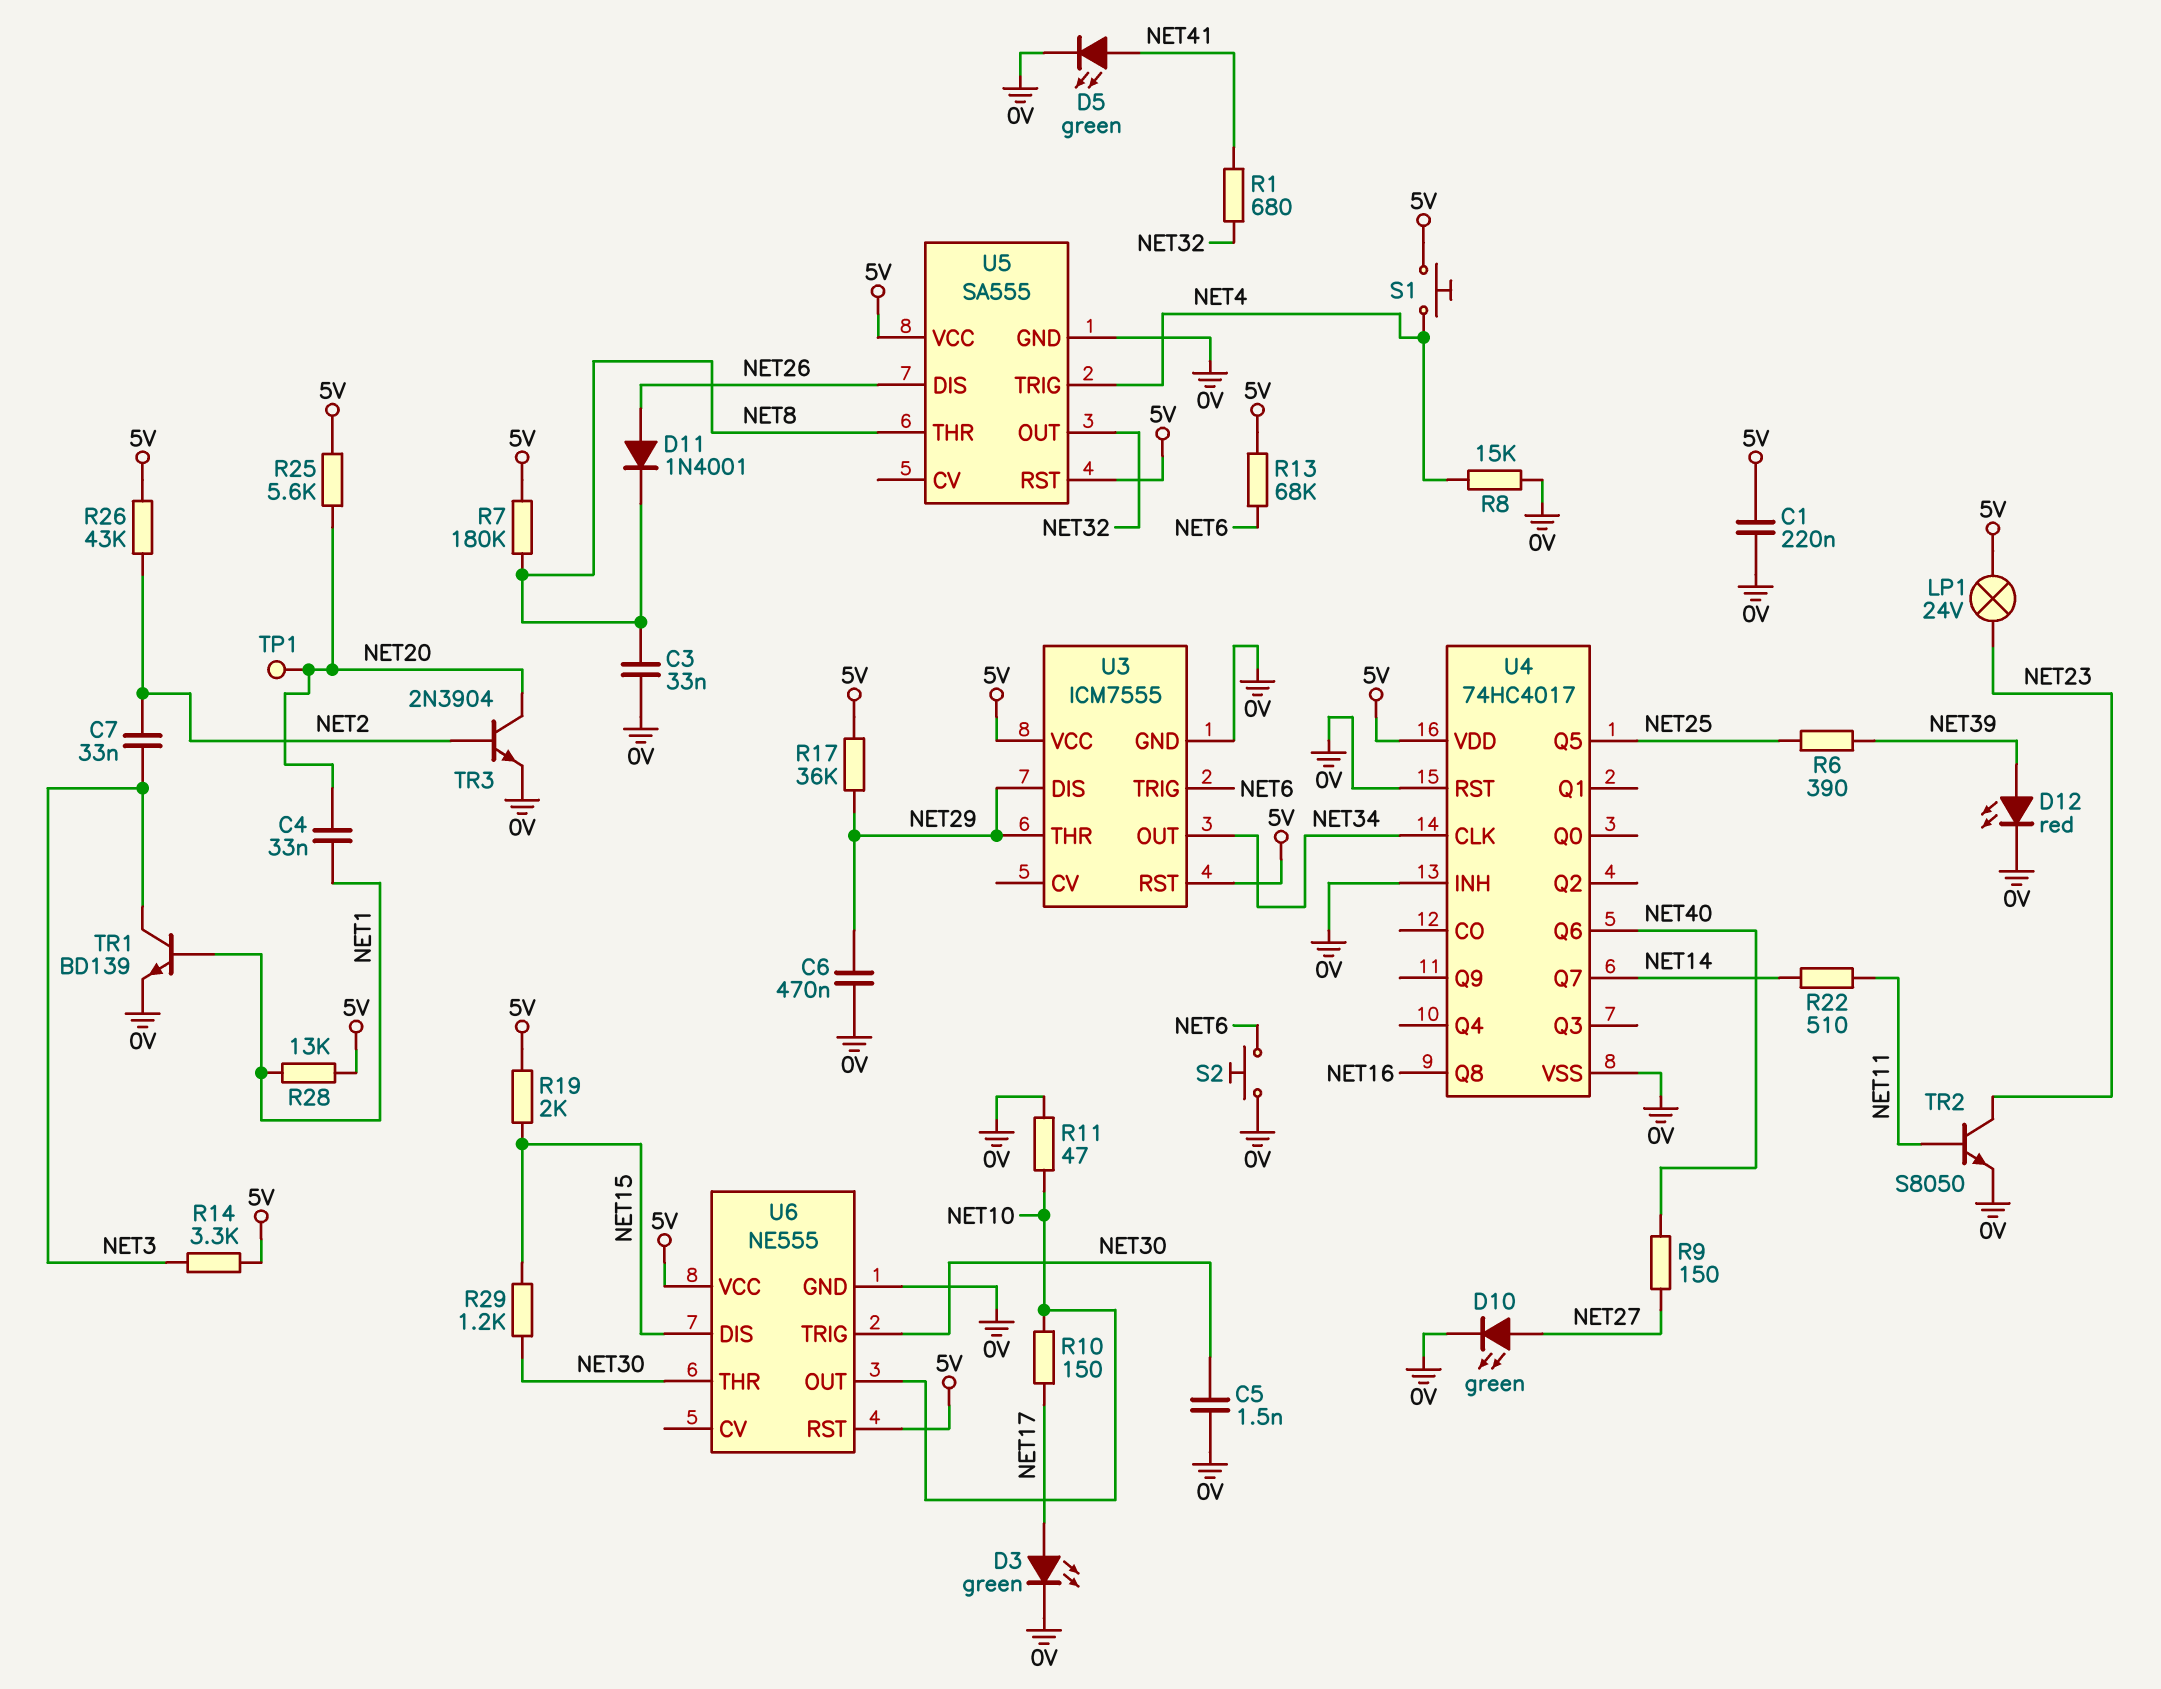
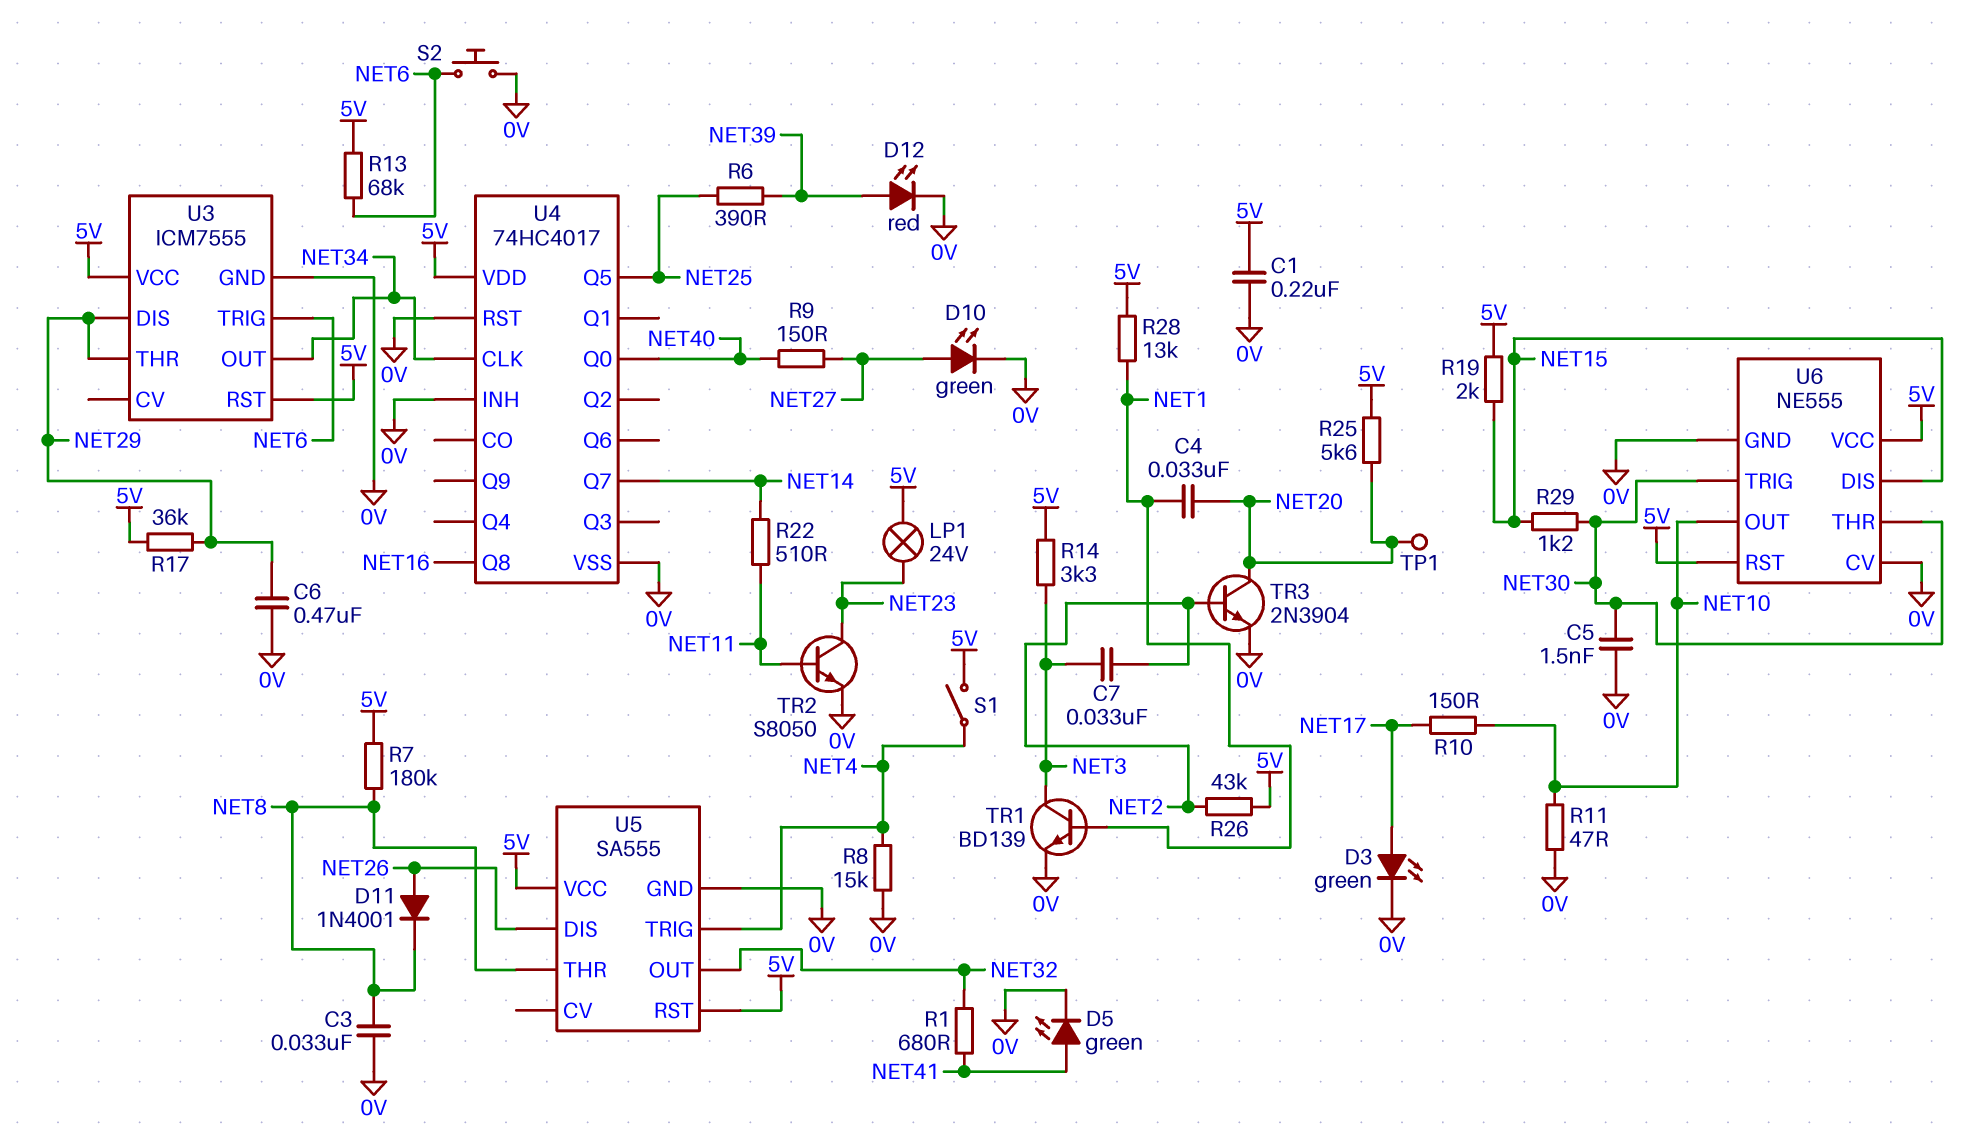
S1: button (5V, NET4) -> switch (5V, NET4)
U4 pin Q0: none -> NET40
U4 pin Q6: NET40 -> none
U6 pin CV: none -> 0V

